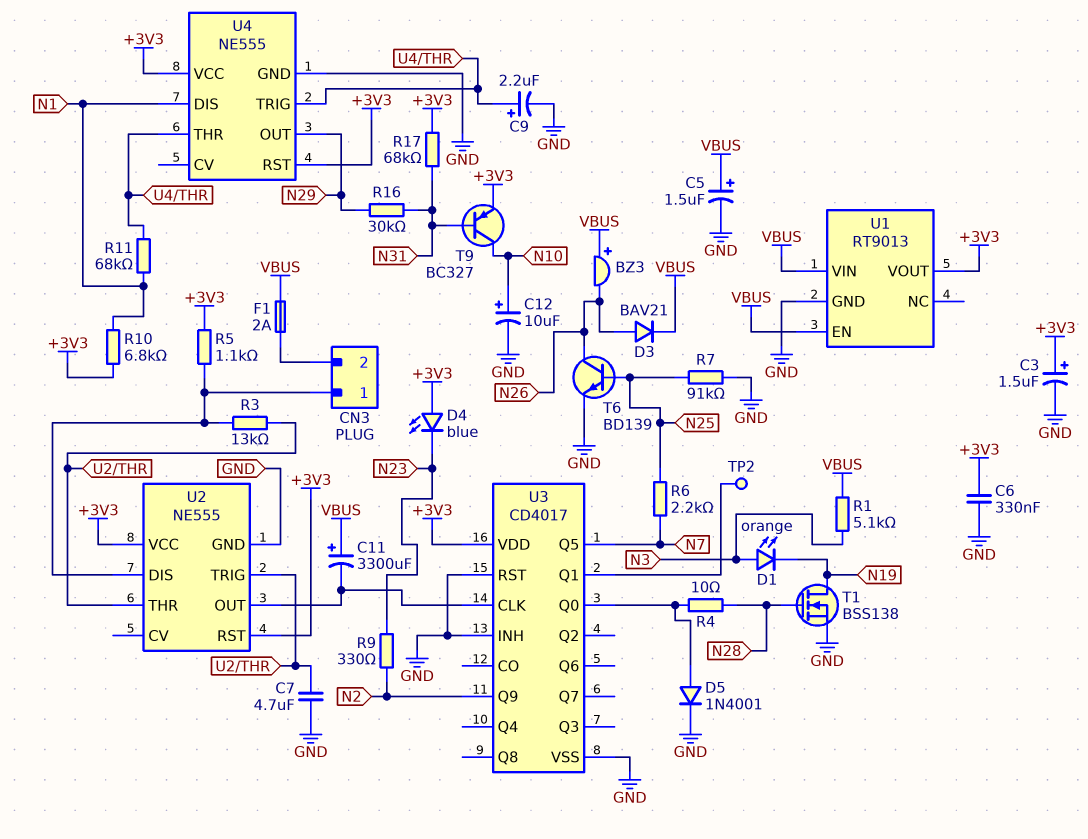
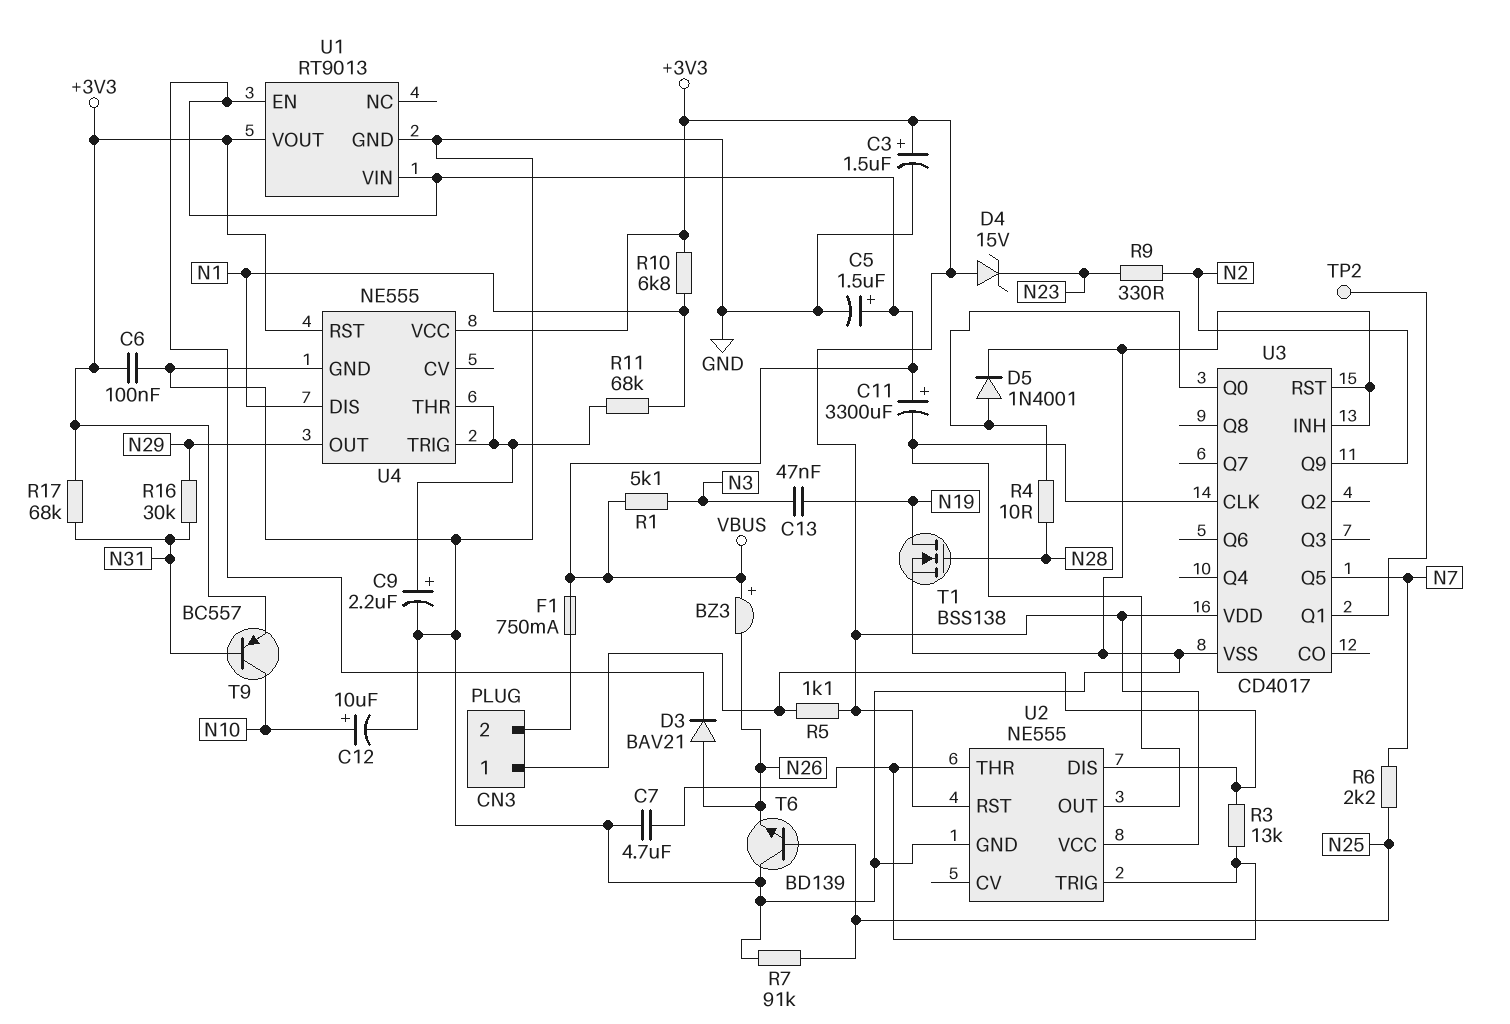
C6: 330nF (+3V3, GND) -> 100nF (+3V3, GND)
C13: none -> 47nF (N3, N19)
D1: LED orange (A N3, K N19) -> none
D4: LED blue (A +3V3, K N23) -> zener 15V (A +3V3, K N23)
F1: 2A (CN3/2, VBUS) -> 750mA (CN3/2, VBUS)
T6: NPN BD139 (B N25, C N26, E GND) -> NPN BD139 (B N25, C GND, E N26)
T9: PNP BC327 (B N31, C N10, E +3V3) -> PNP BC557 (B N31, C N10, E +3V3)

